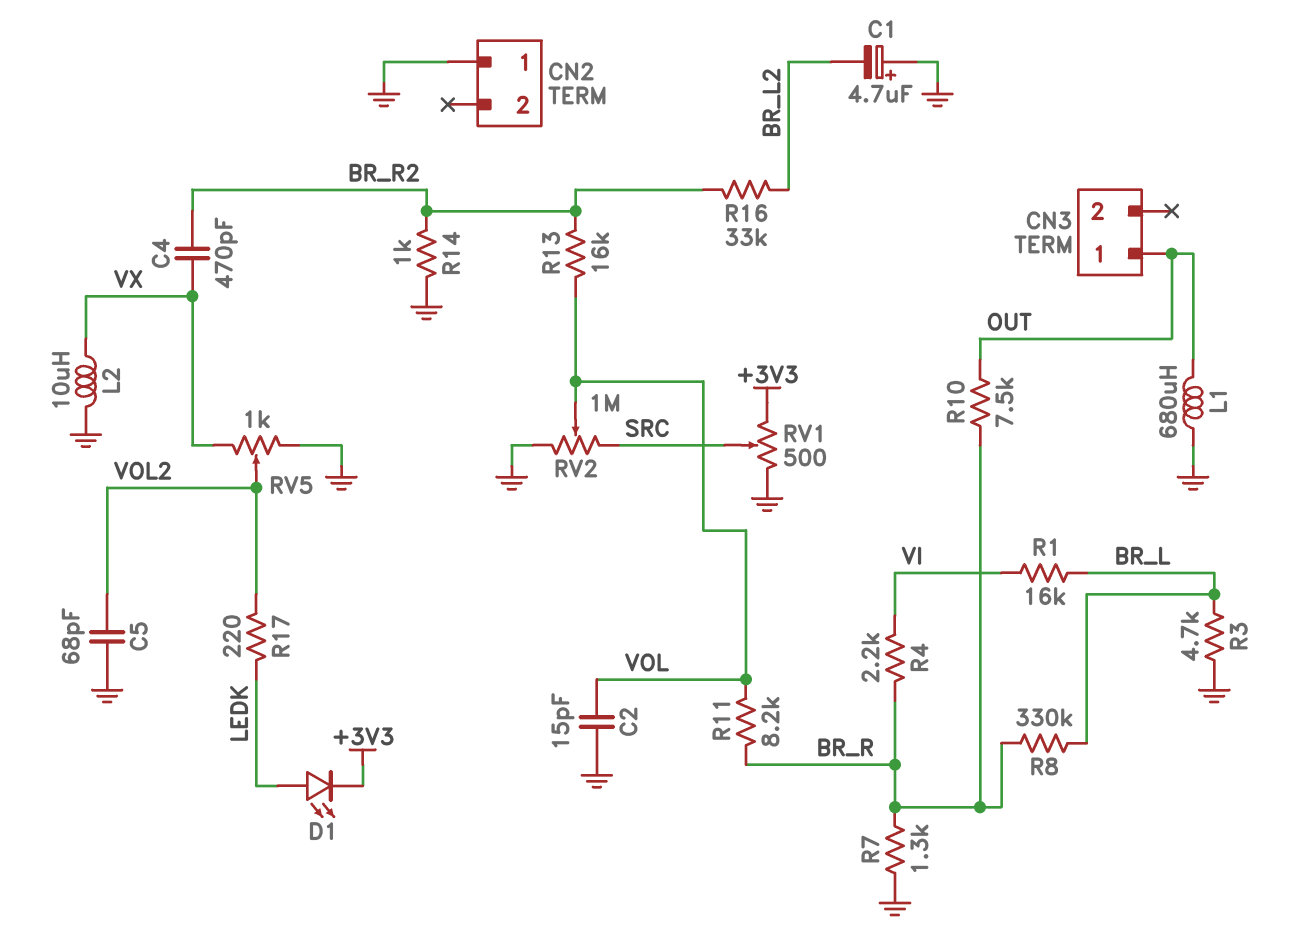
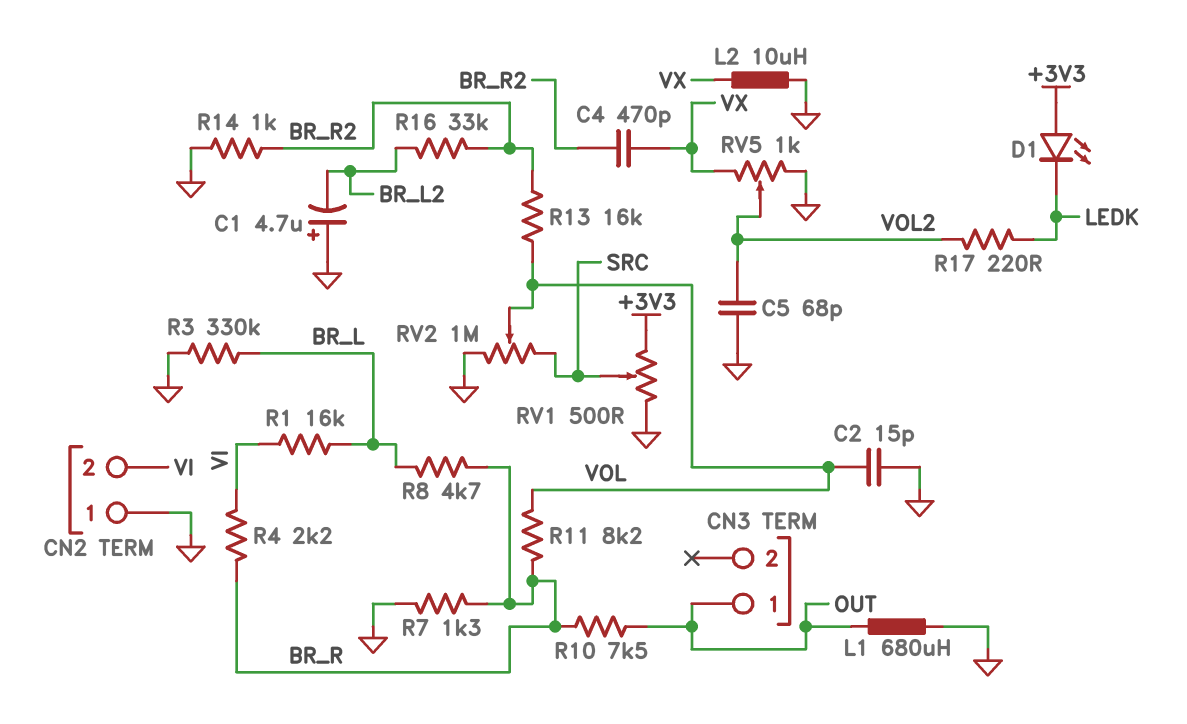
CN2 pin 2: none -> VI
D1: LED (A LEDK, K +3V3) -> LED (A +3V3, K LEDK)
R3: 4.7k (BR_L, GND) -> 330k (BR_L, GND)
R8: 330k (BR_L, BR_R) -> 4.7k (BR_L, BR_R)

